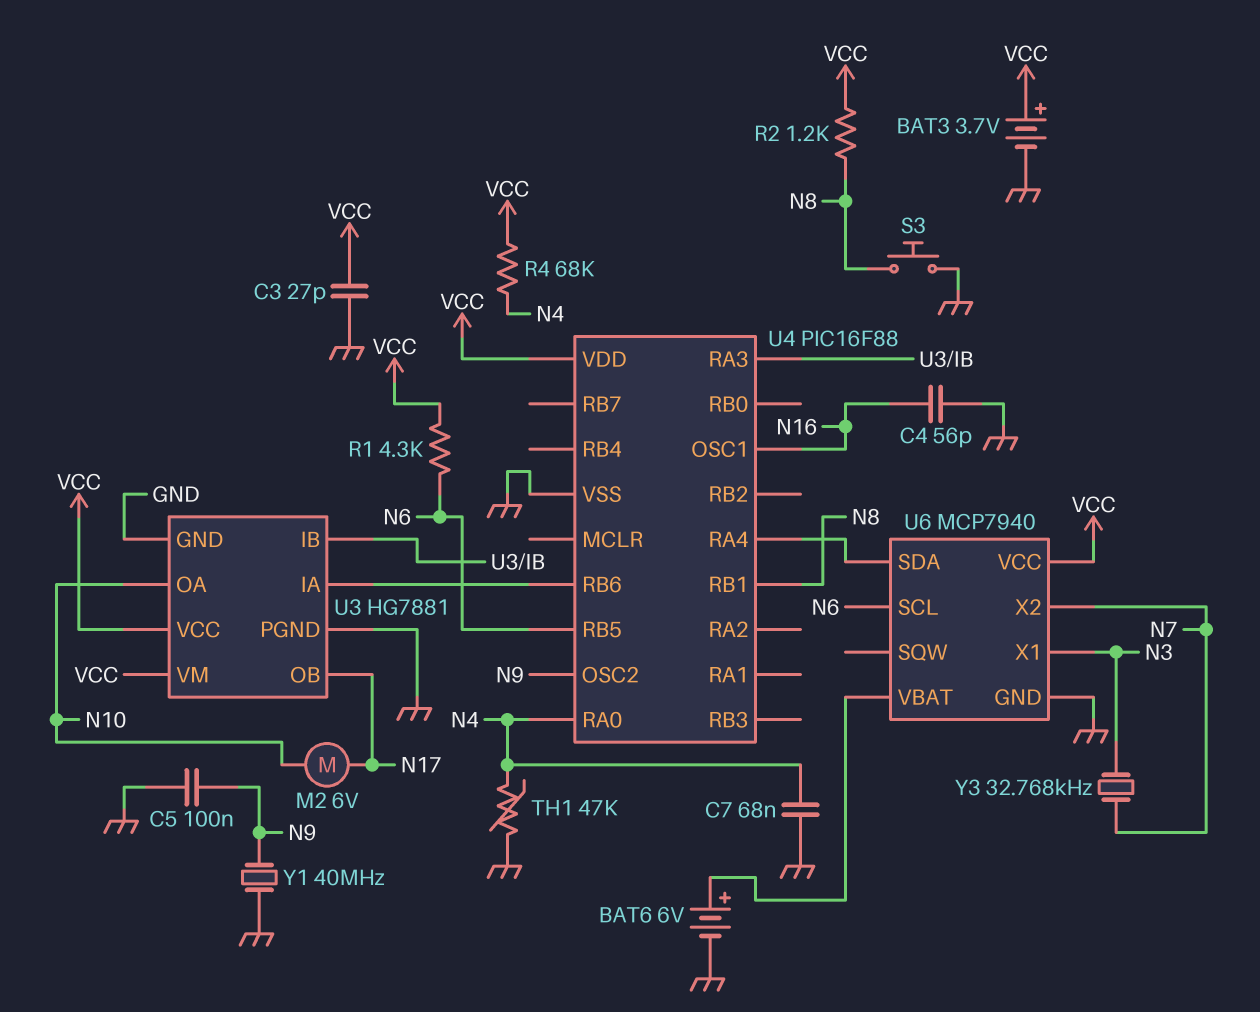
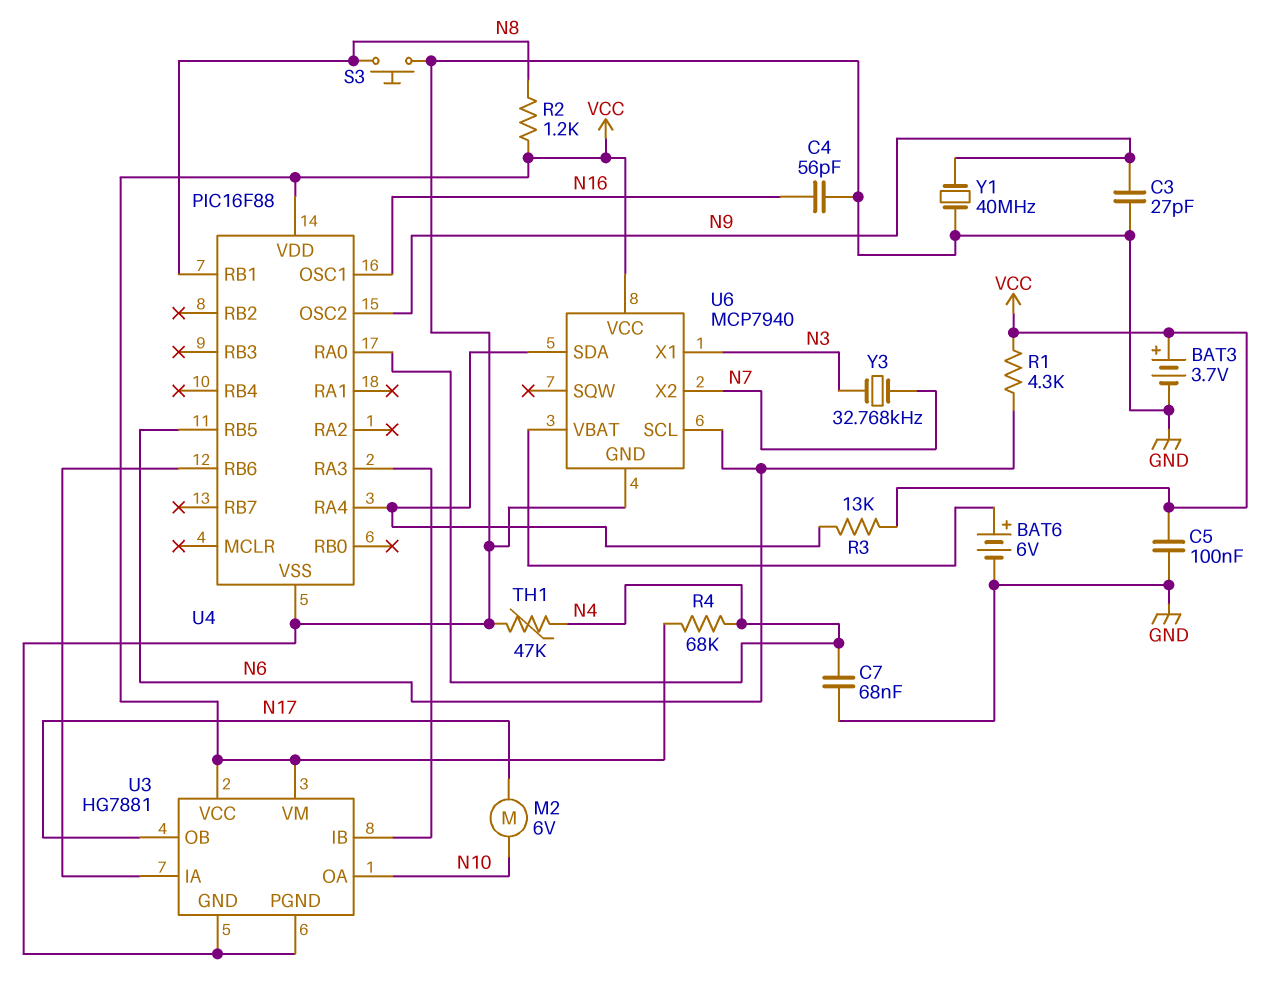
C3: 27pF (GND, VCC) -> 27pF (GND, N9)
C5: 100nF (GND, N9) -> 100nF (GND, VCC)
R3: none -> 13k (U4/RA4, VCC)

